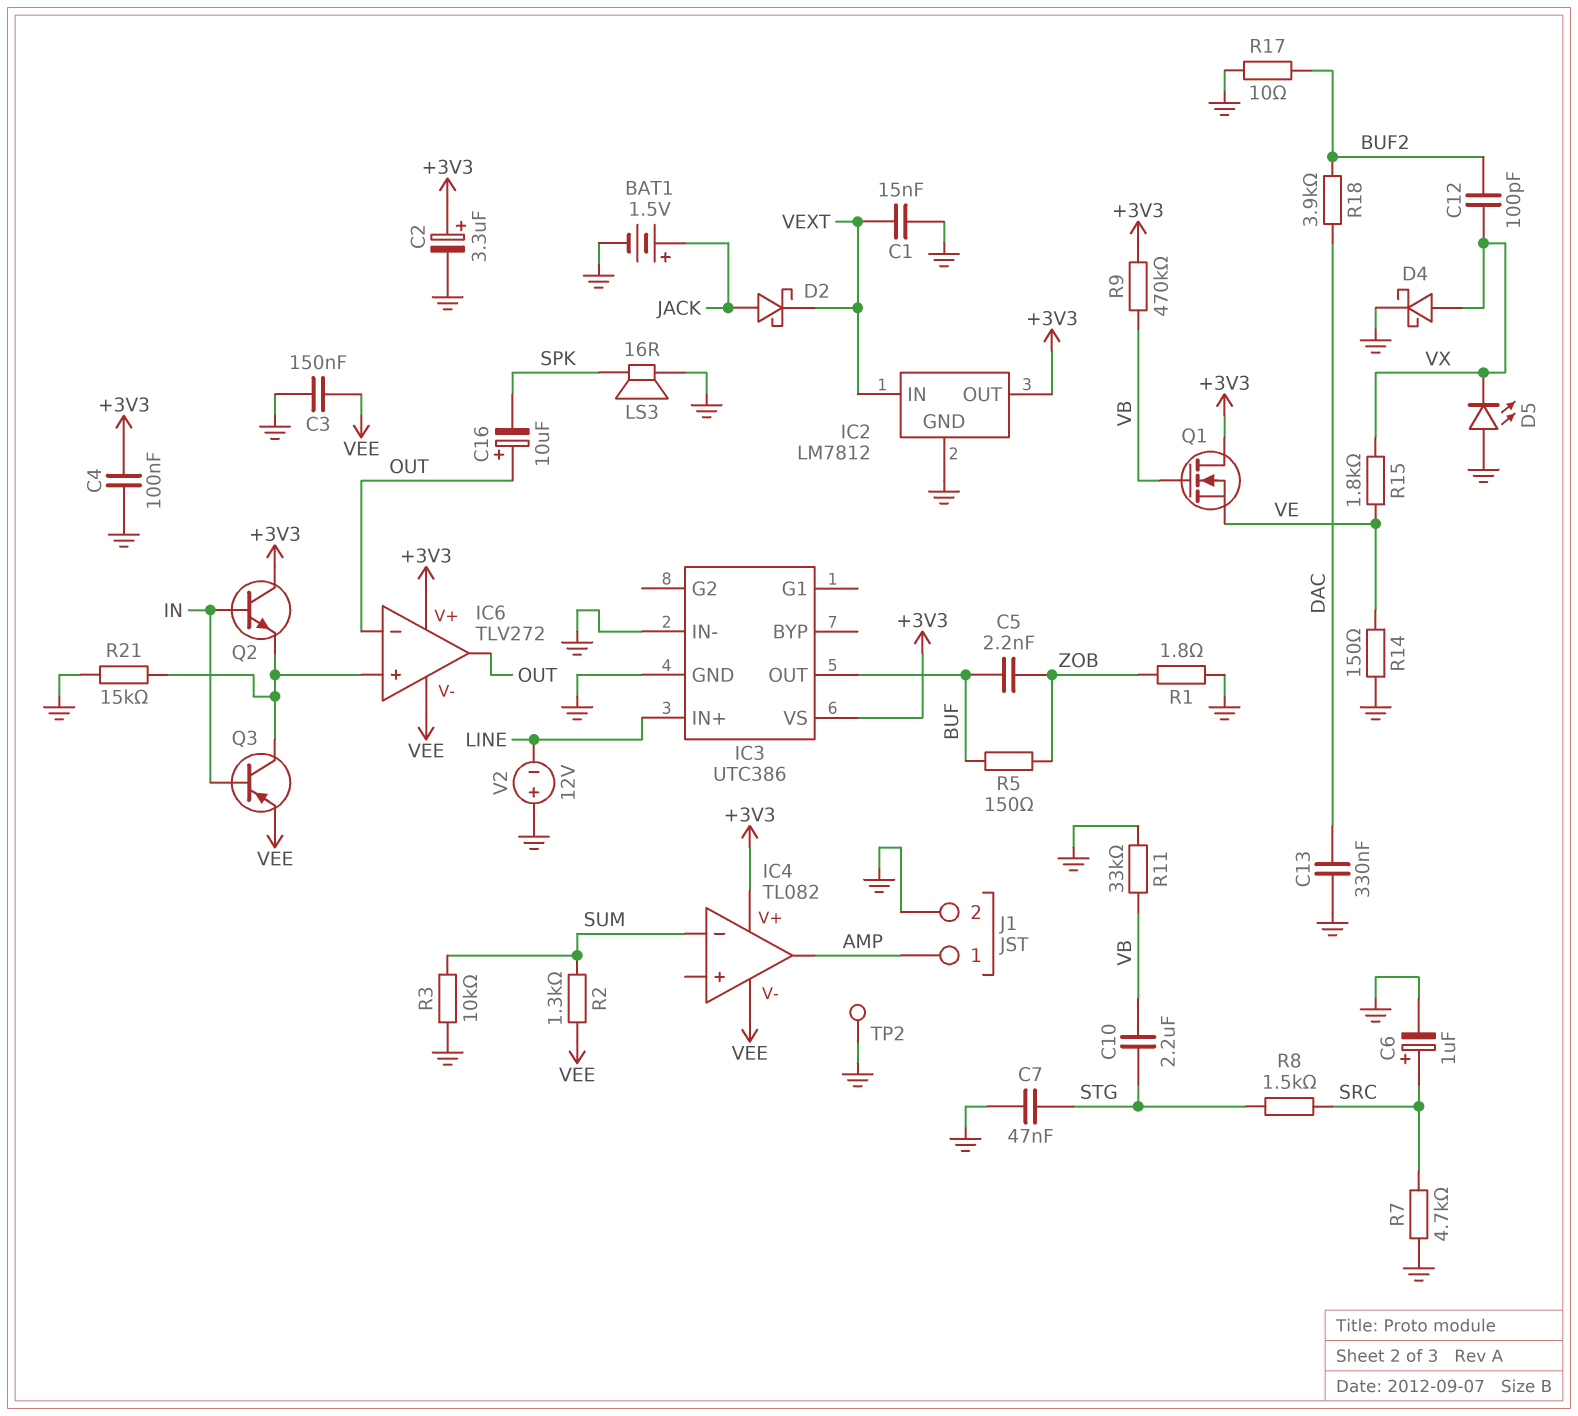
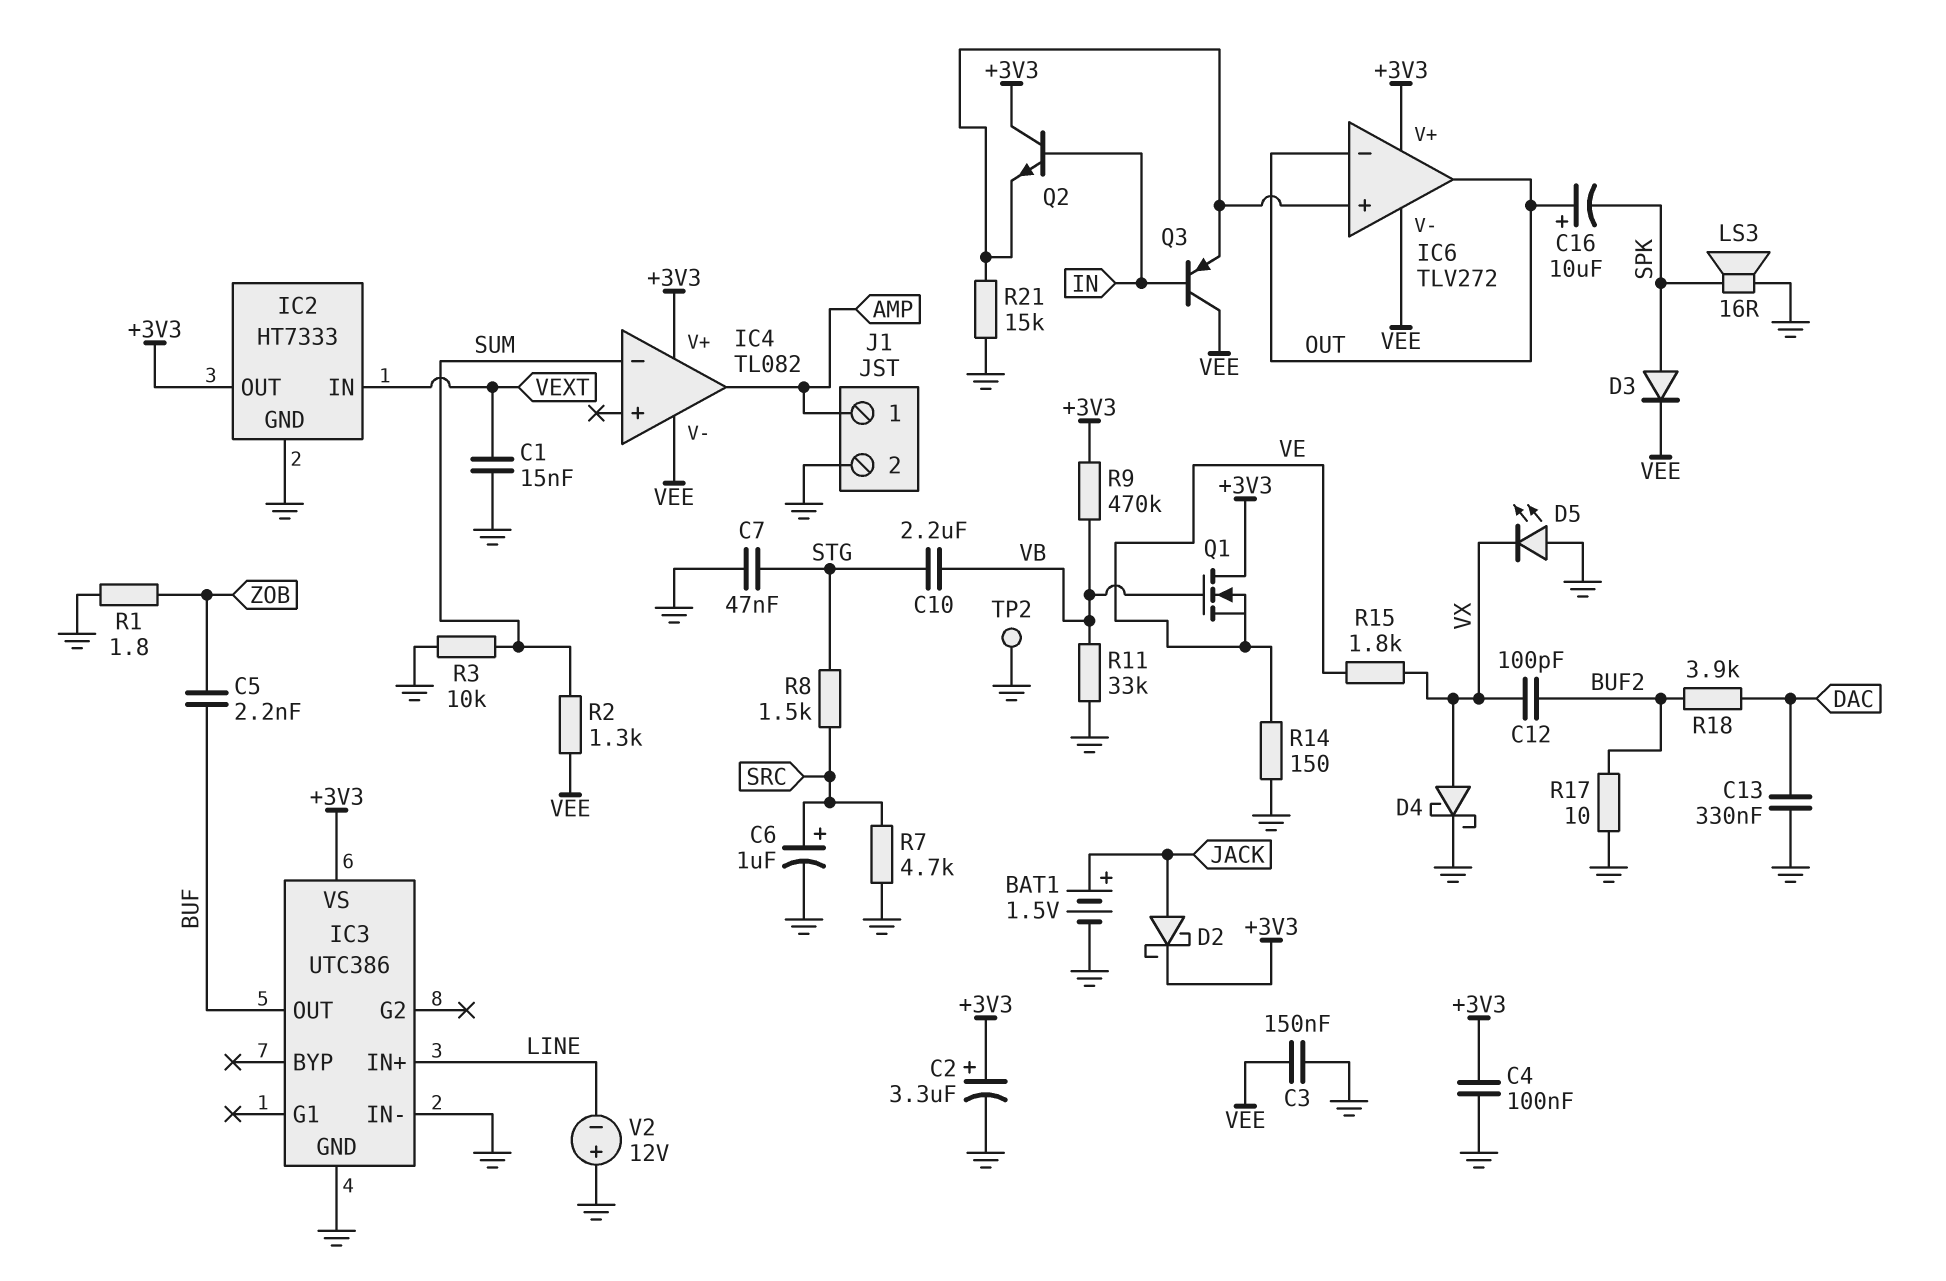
D2: schottky (A JACK, K VEXT) -> schottky (A JACK, K +3V3)
D3: none -> diode (A SPK, K VEE)
IC2: LM7812 -> HT7333
Q3: PNP (B IN, C IC6/in+, E VEE) -> PNP (B IN, C VEE, E IC6/in+)
R5: 150 (BUF, ZOB) -> none

